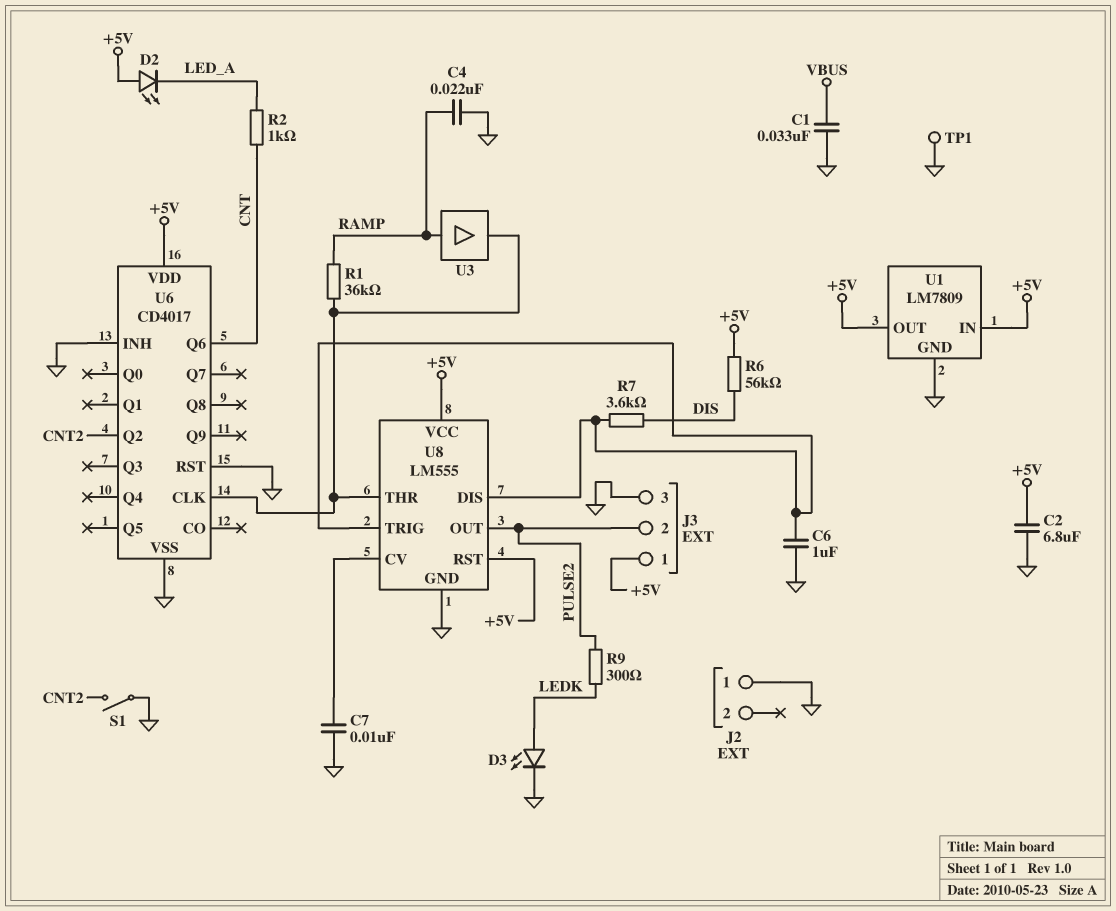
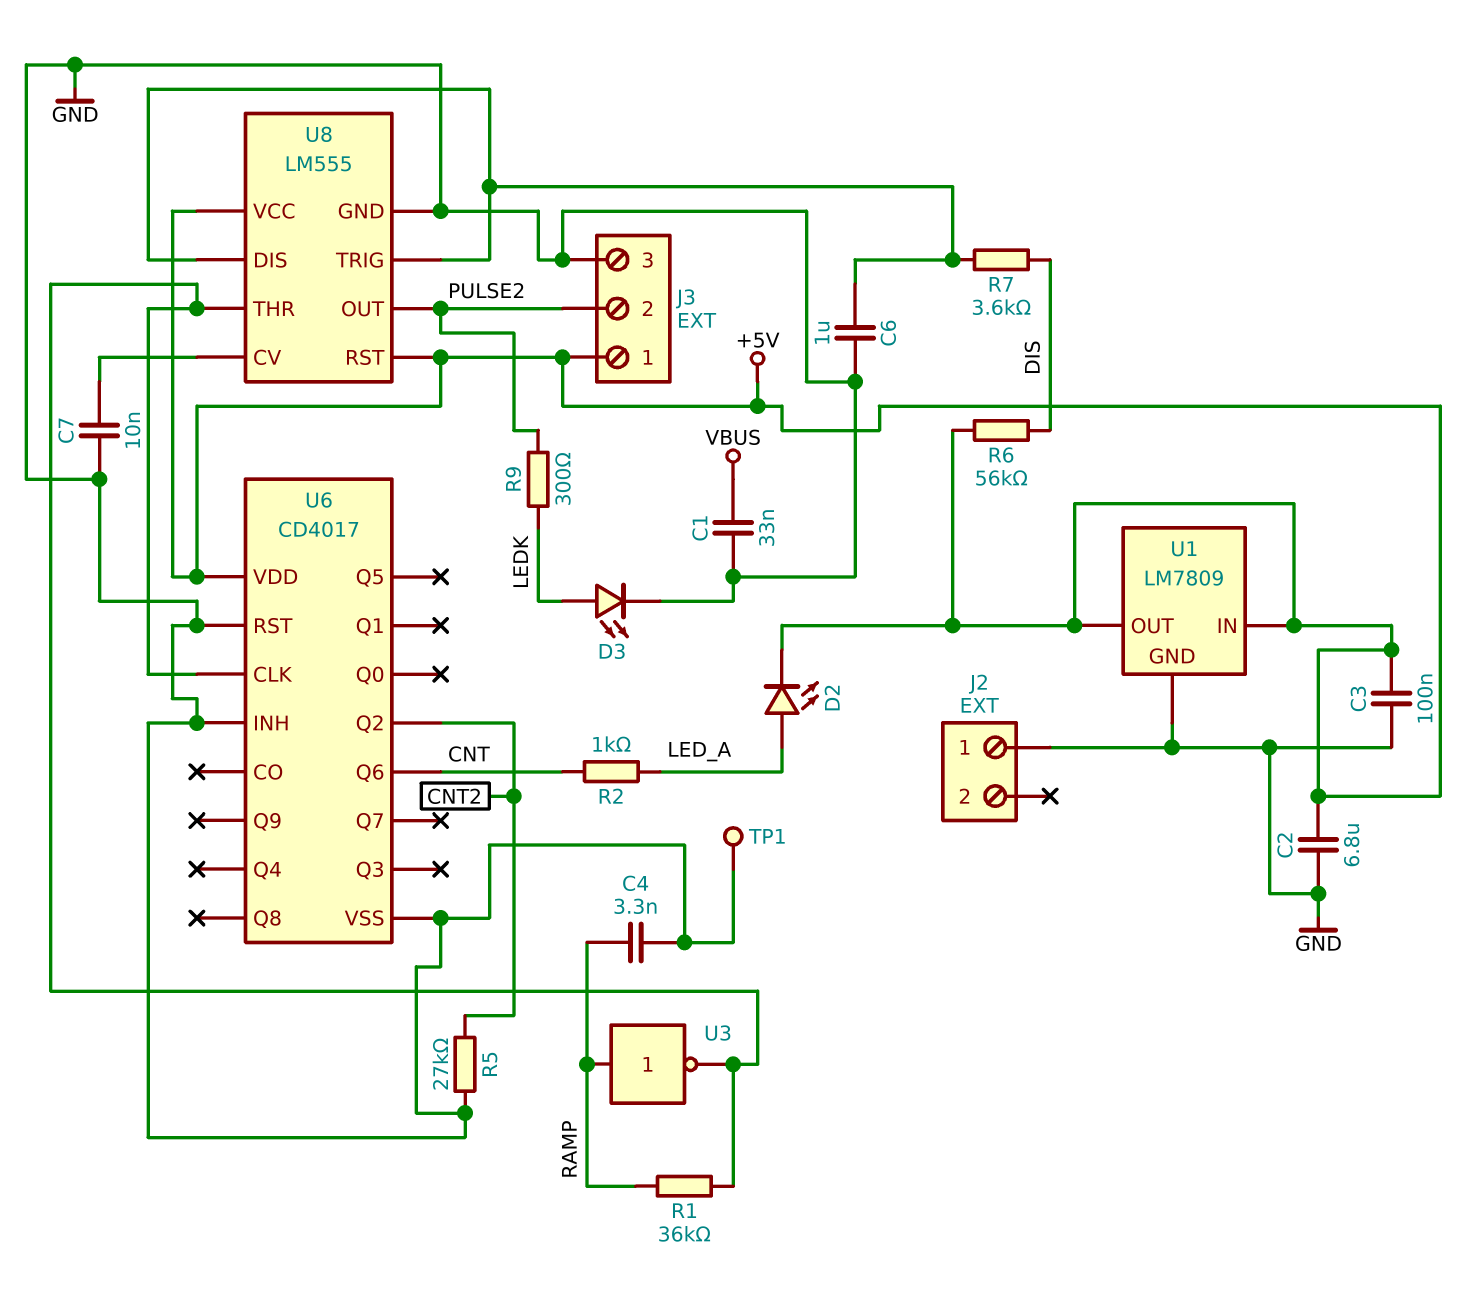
C3: none -> 100nF (+5V, GND)
C4: 22nF (GND, RAMP) -> 3.3nF (GND, RAMP)
D2: LED (A +5V, K LED_A) -> LED (A LED_A, K +5V)
R5: none -> 27k (CNT2, GND)
S1: switch (CNT2, GND) -> none
U3: buffer (in RAMP, out U6/CLK) -> NOT (in RAMP, out U6/CLK)

